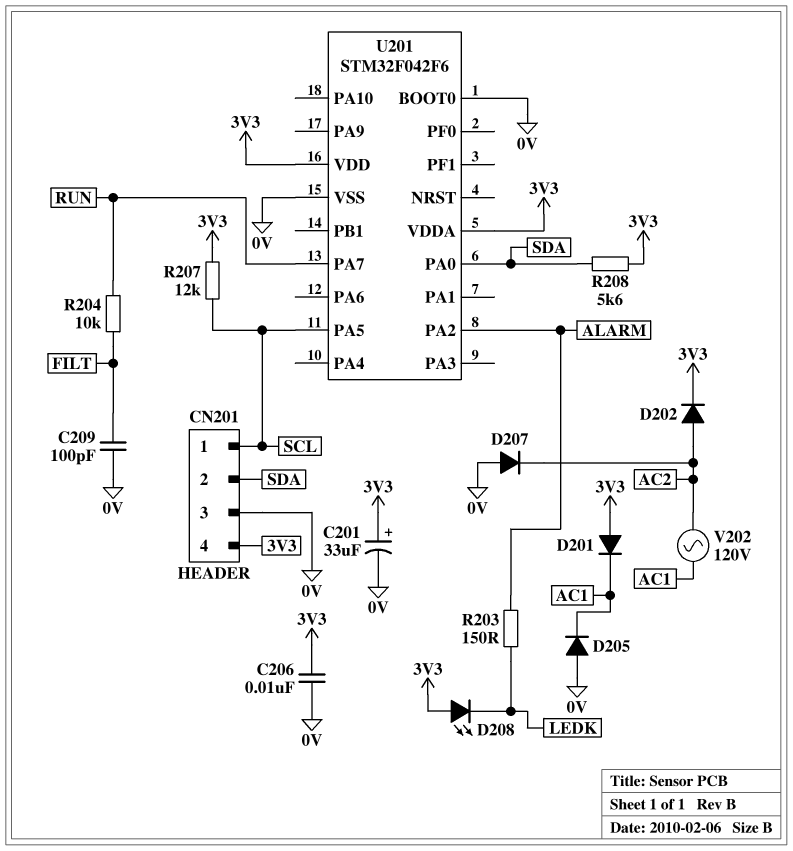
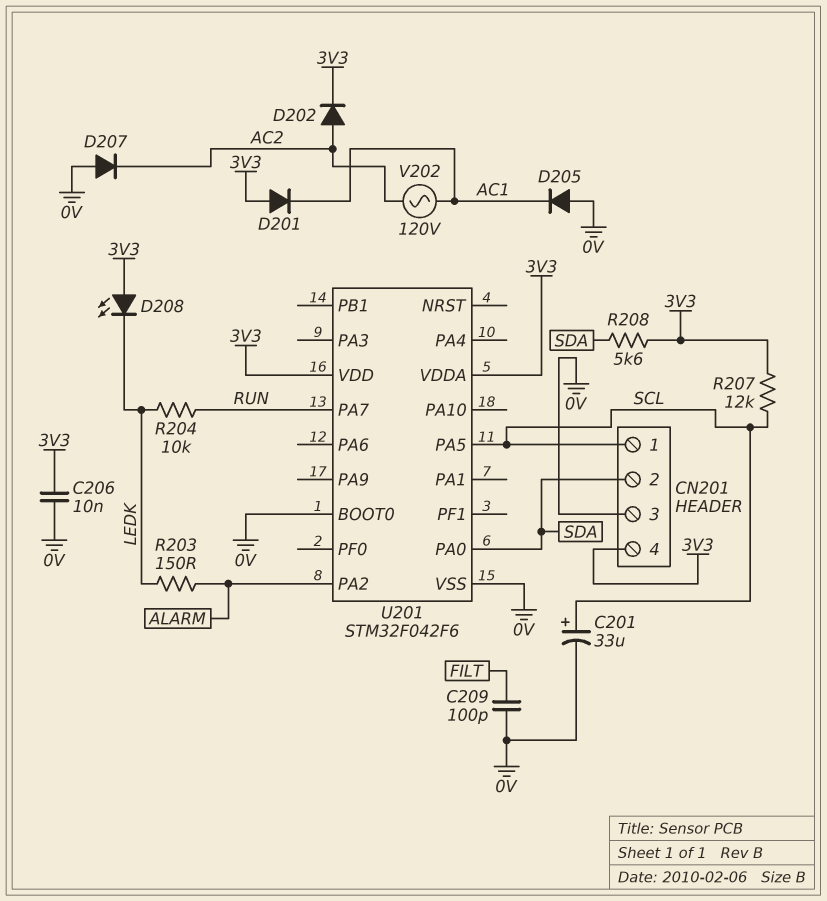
C201: 33uF (plus 3V3, minus 0V) -> 33uF (plus SCL, minus 0V)
R204: 10k (FILT, RUN) -> 10k (LEDK, RUN)

